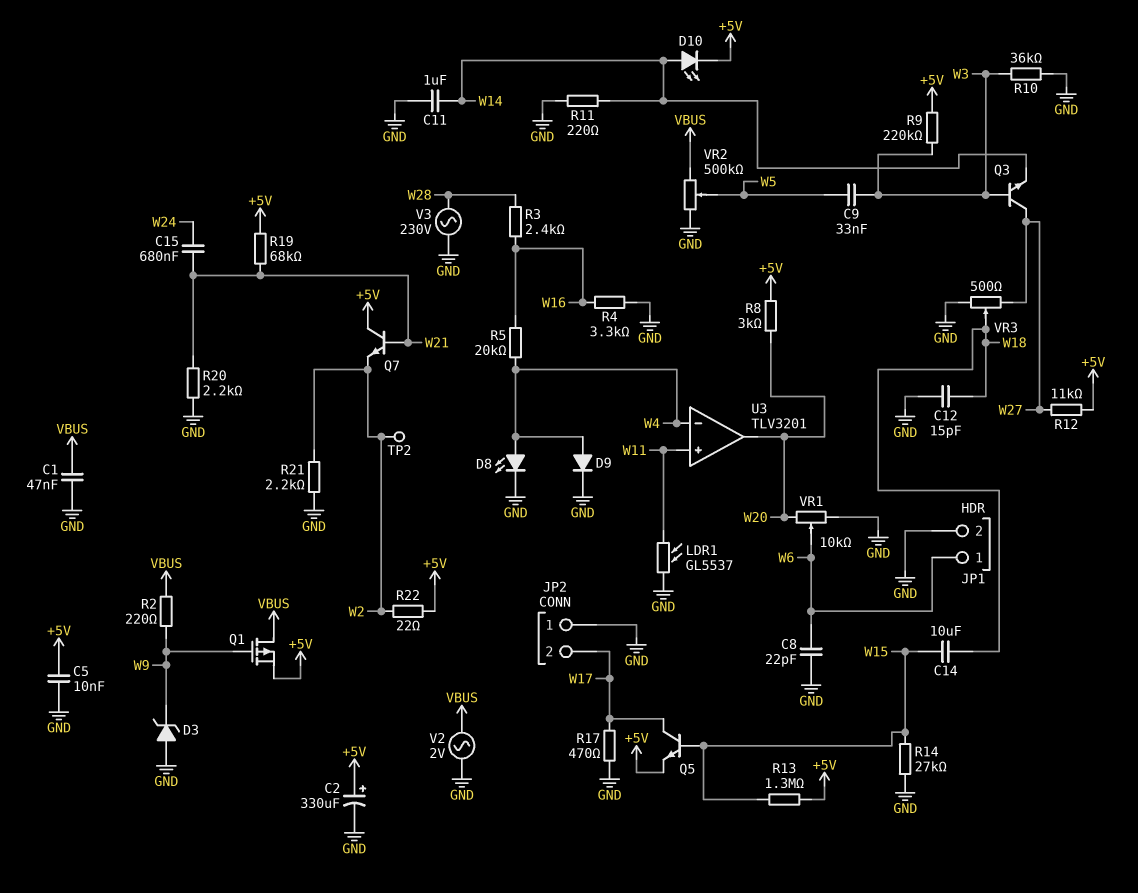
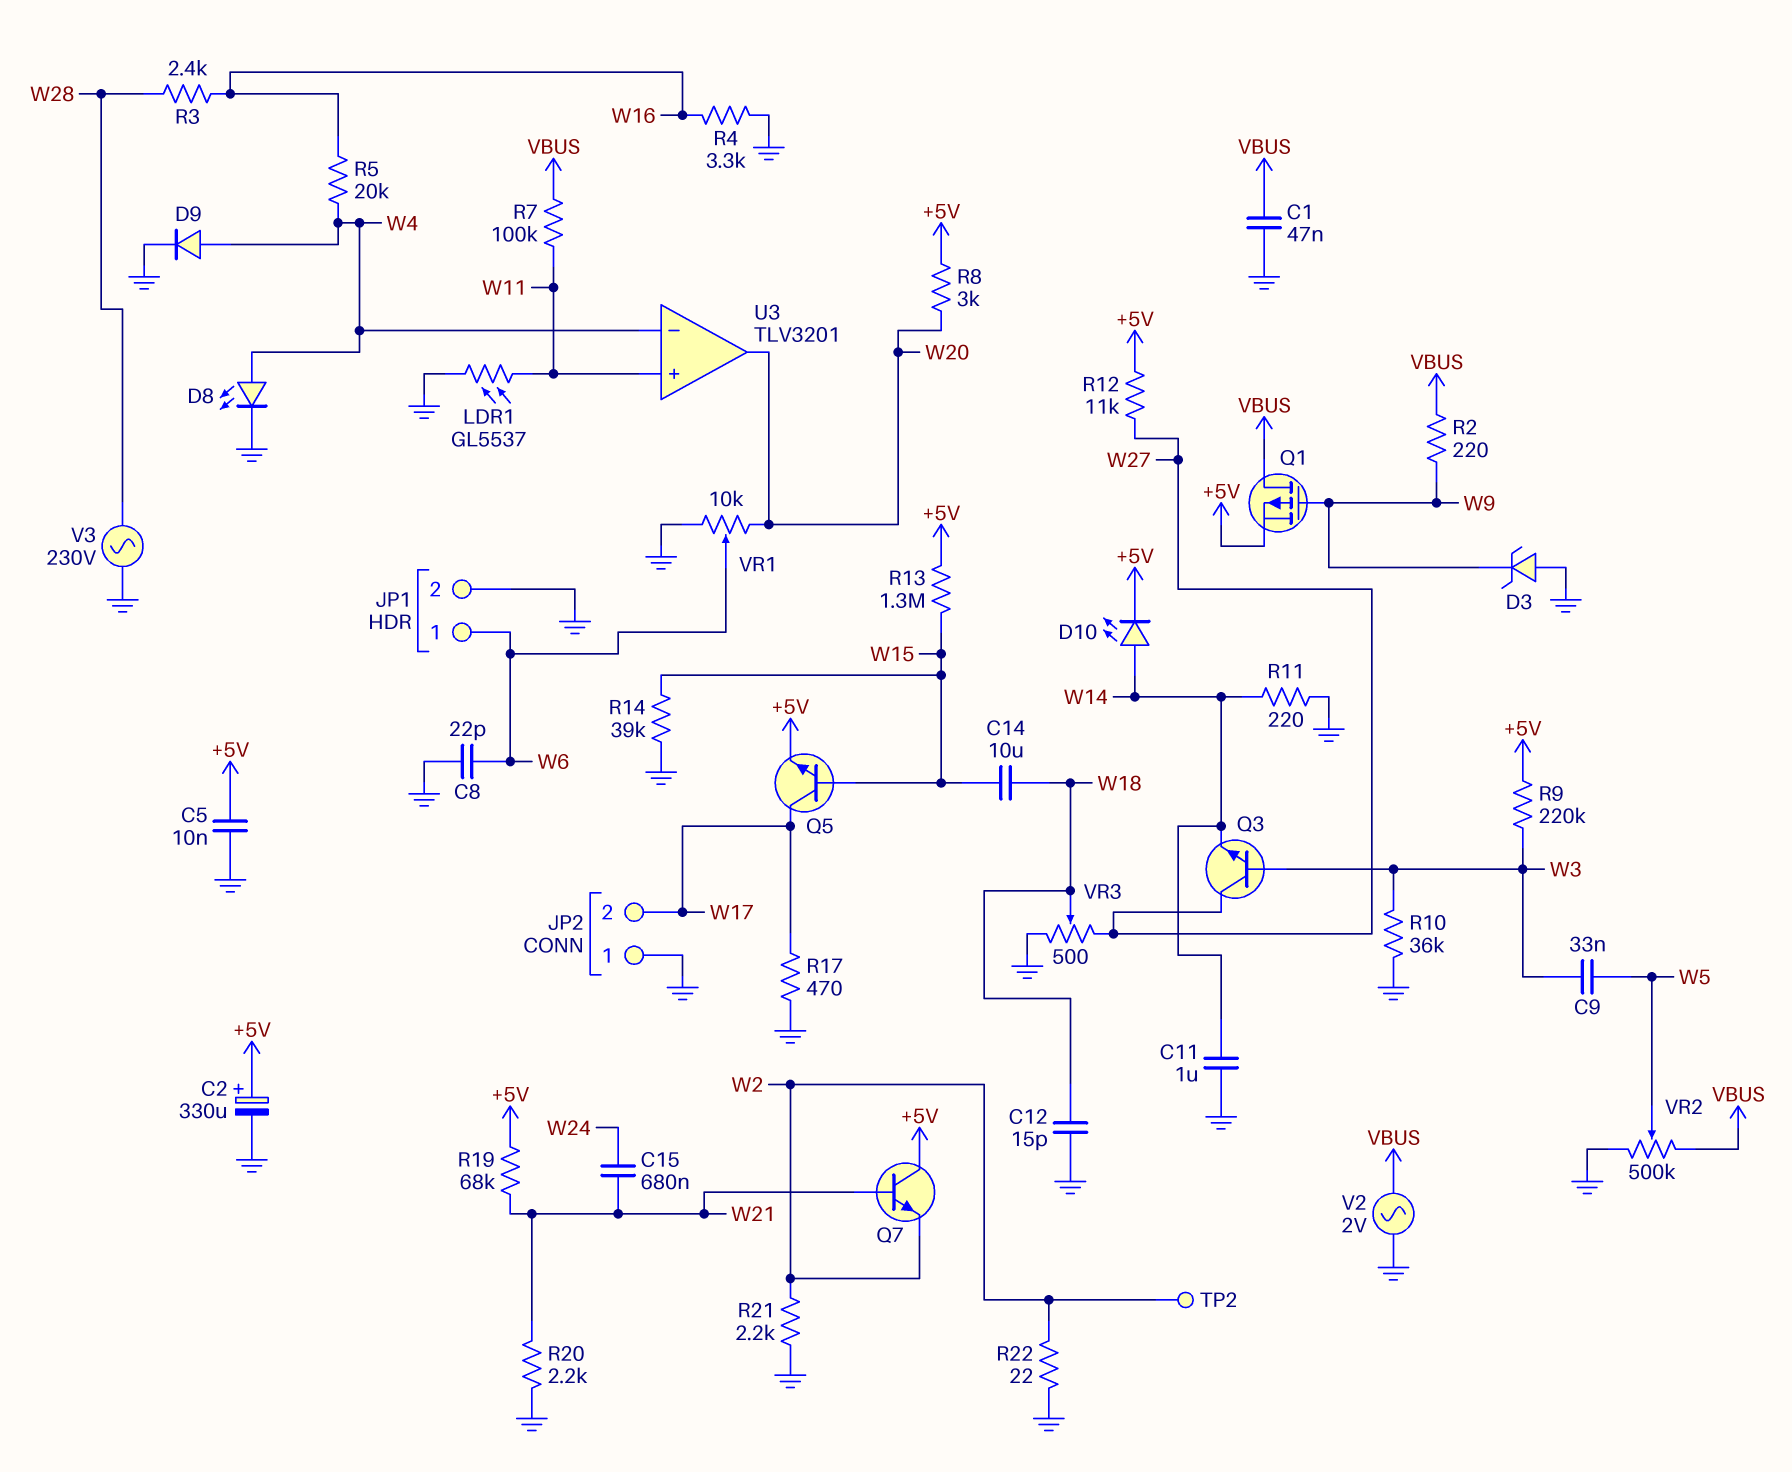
R7: none -> 100k (VBUS, W11)
R14: 27k (GND, W15) -> 39k (GND, W15)
R22: 22 (+5V, W2) -> 22 (GND, W2)

